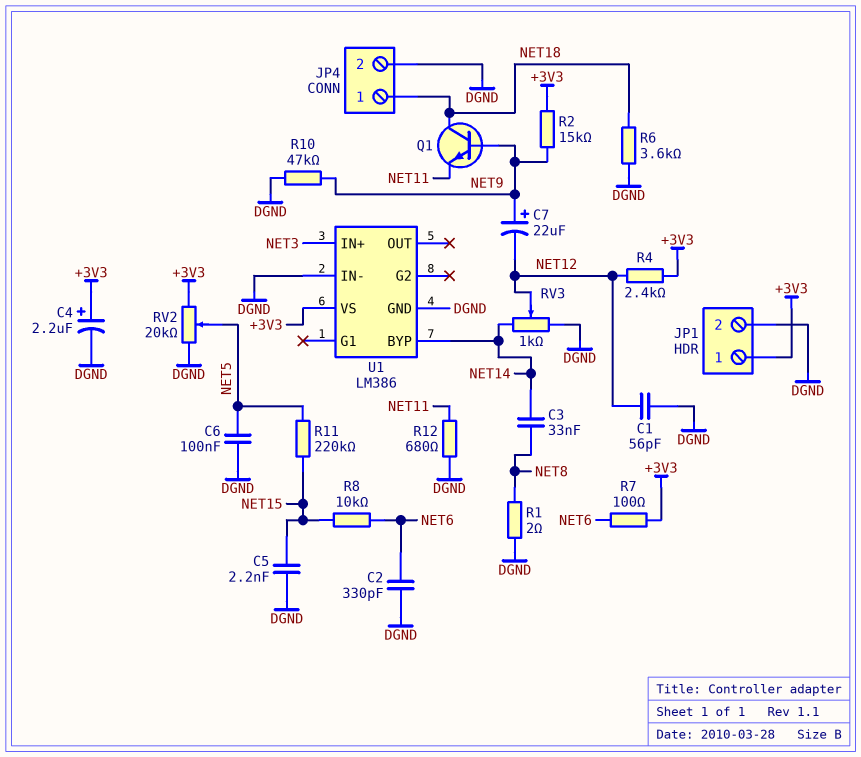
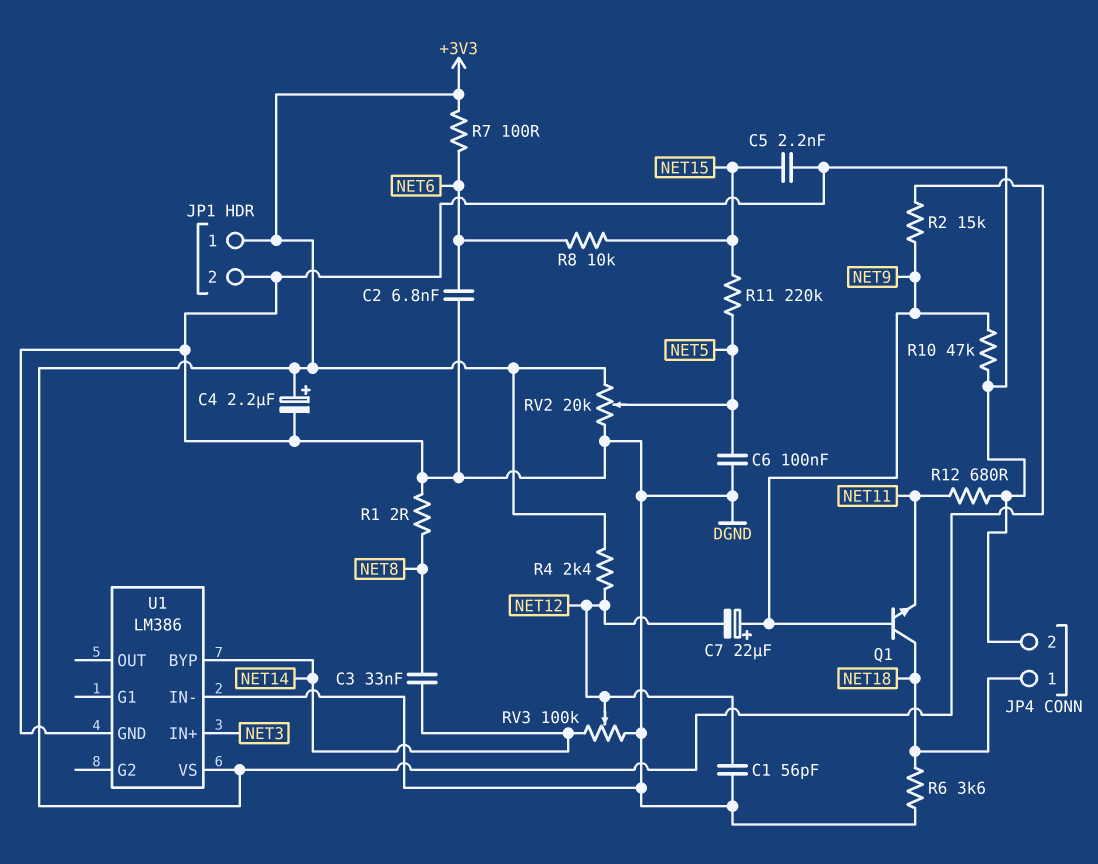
C2: 330pF (DGND, NET6) -> 6.8nF (DGND, NET6)
RV3: 1k (DGND, NET14, wiper NET12) -> 100k (DGND, NET14, wiper NET12)

